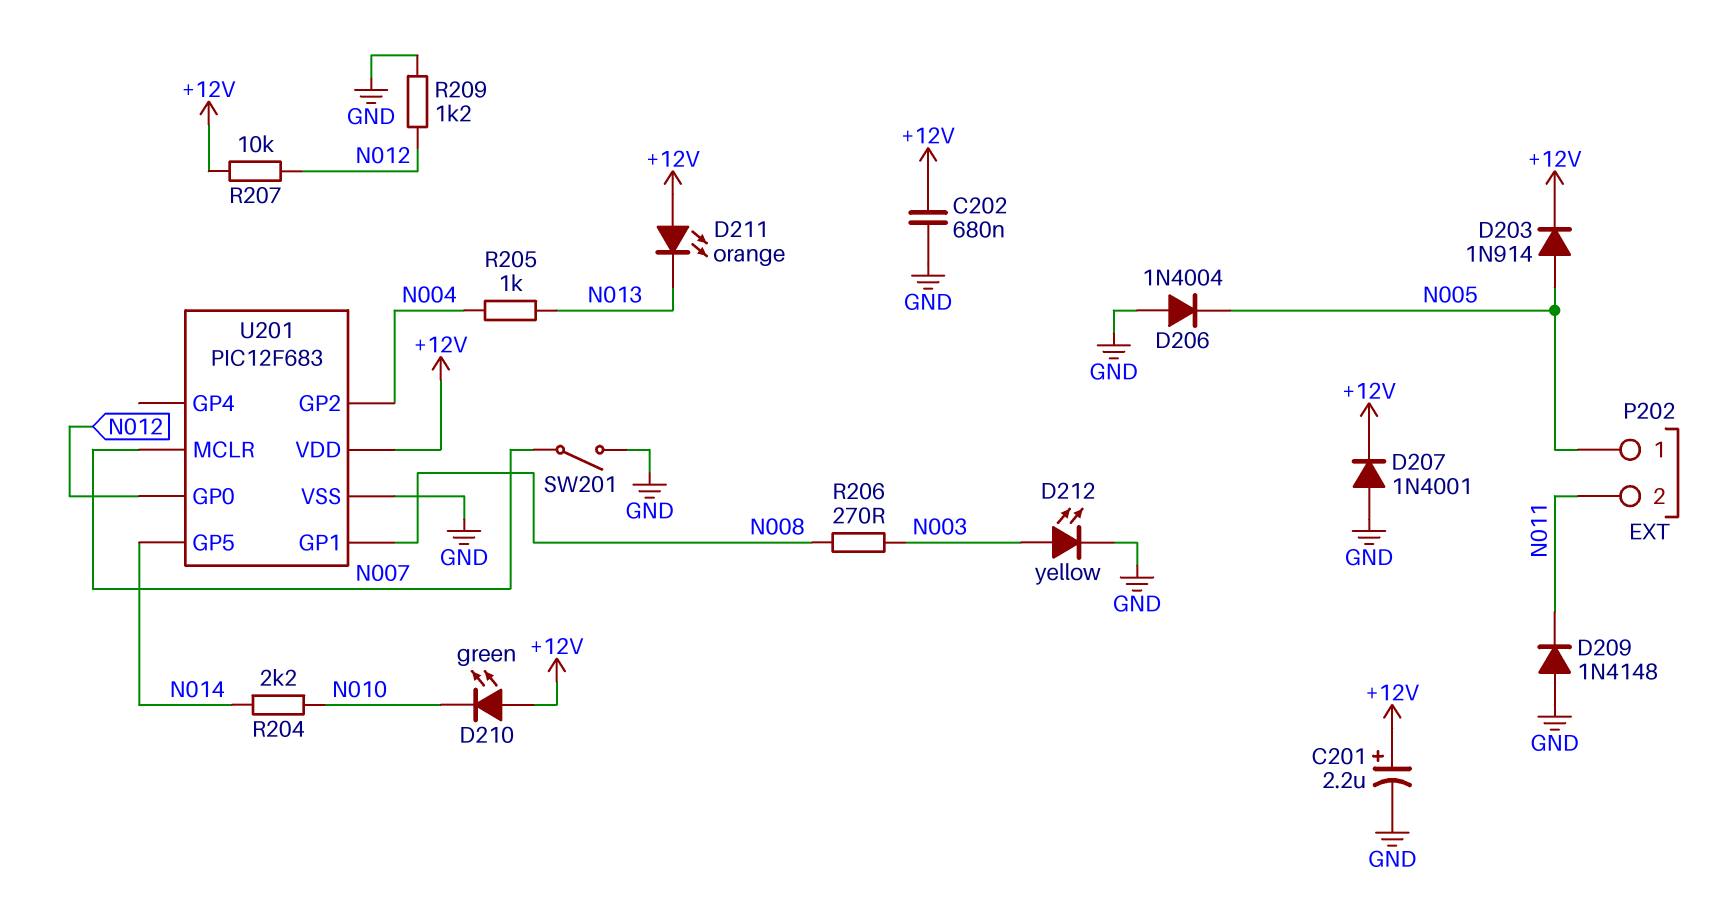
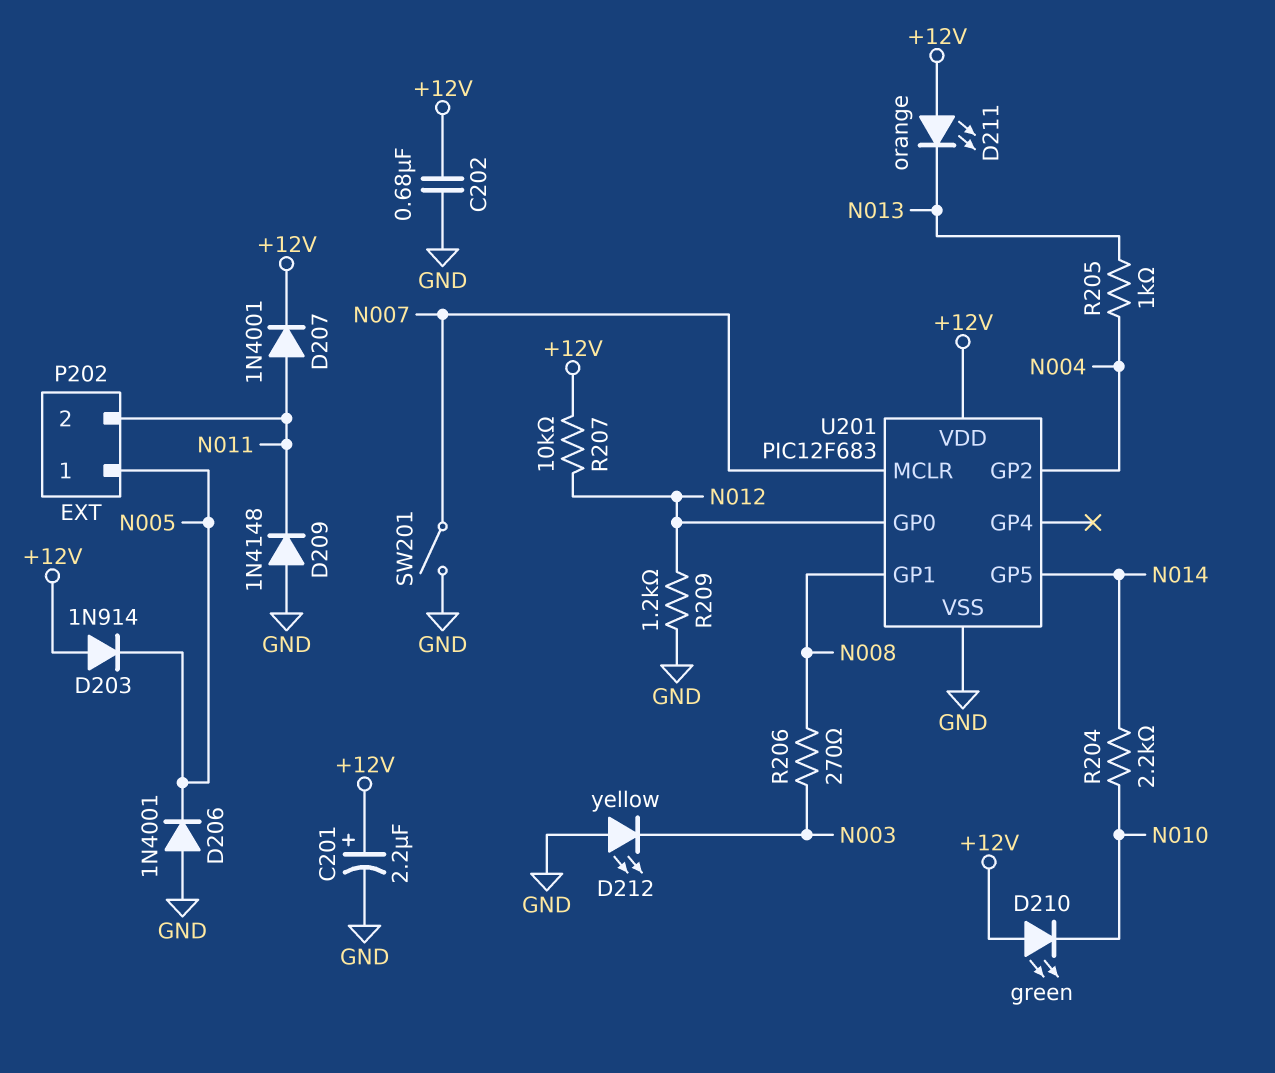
D203: diode 1N914 (A N005, K +12V) -> diode 1N914 (A +12V, K N005)
D206: diode 1N4004 (A GND, K N005) -> diode 1N4001 (A GND, K N005)
D207: diode 1N4001 (A GND, K +12V) -> diode 1N4001 (A N011, K +12V)
D212: LED yellow (A N003, K GND) -> LED yellow (A GND, K N003)

